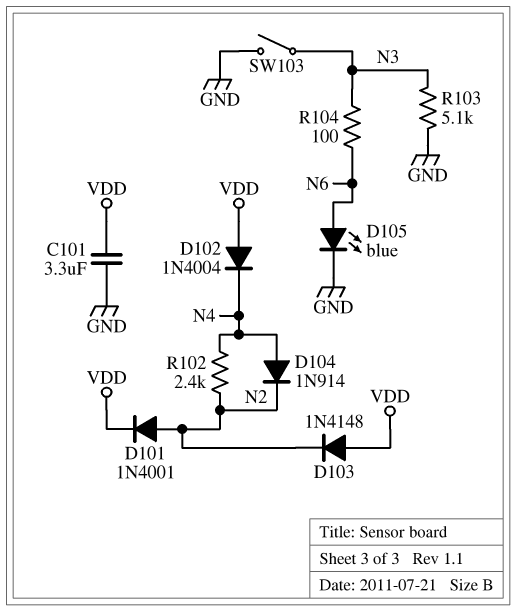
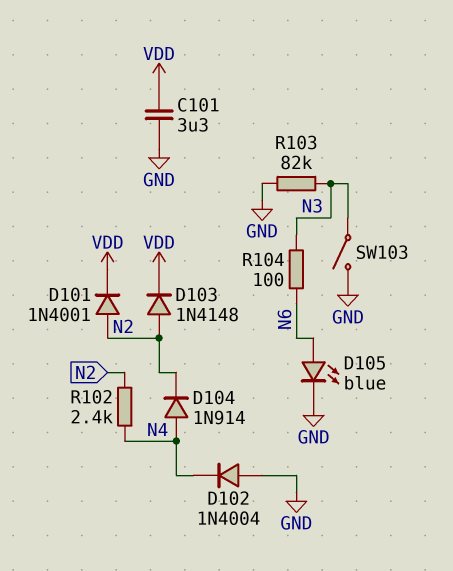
D102: diode 1N4004 (A VDD, K N4) -> diode 1N4004 (A GND, K N4)
D103: diode 1N4148 (A VDD, K N2) -> diode 1N4148 (A N2, K VDD)
R103: 5.1k (GND, N3) -> 82k (GND, N3)

